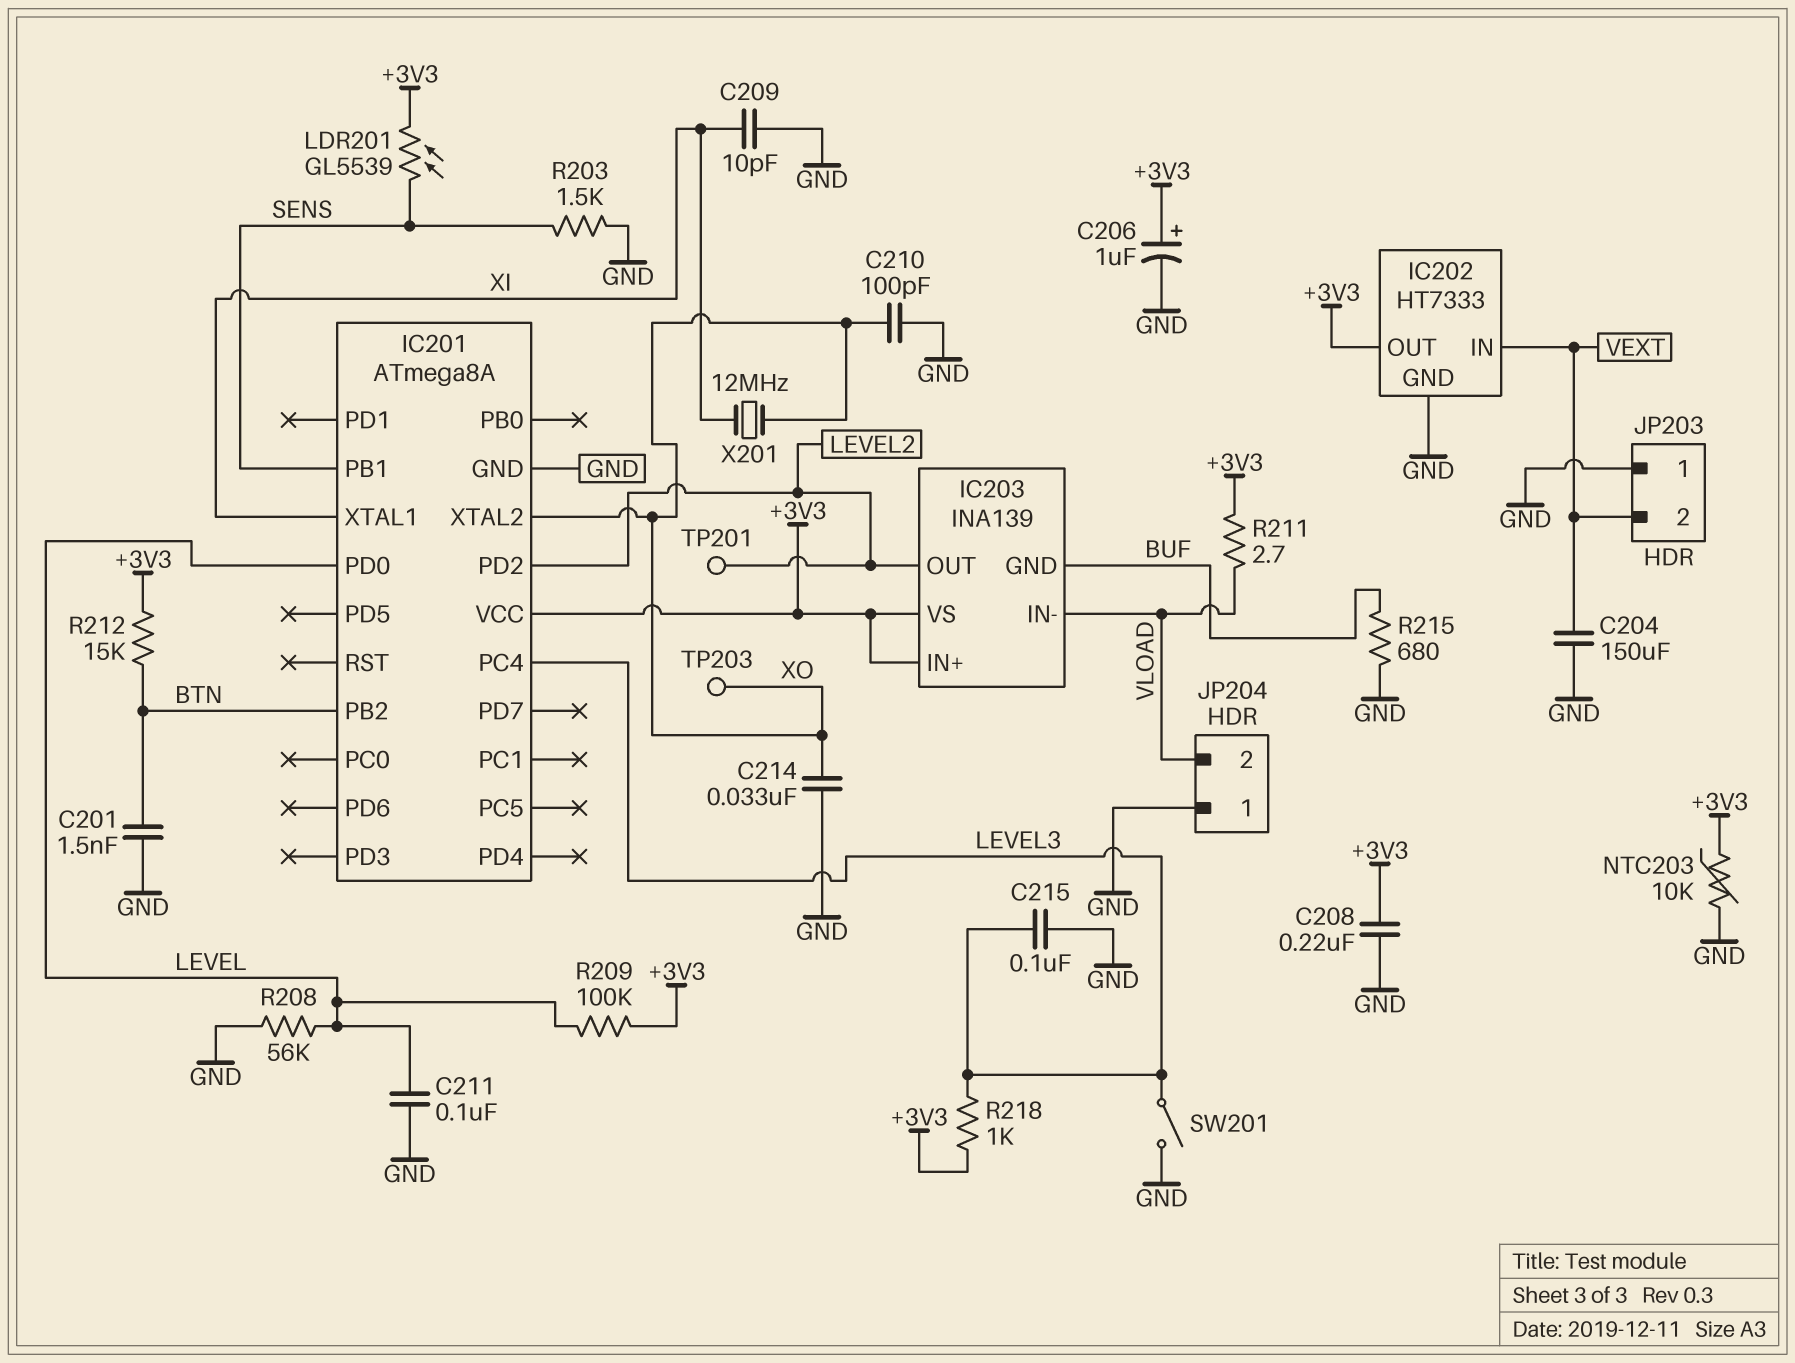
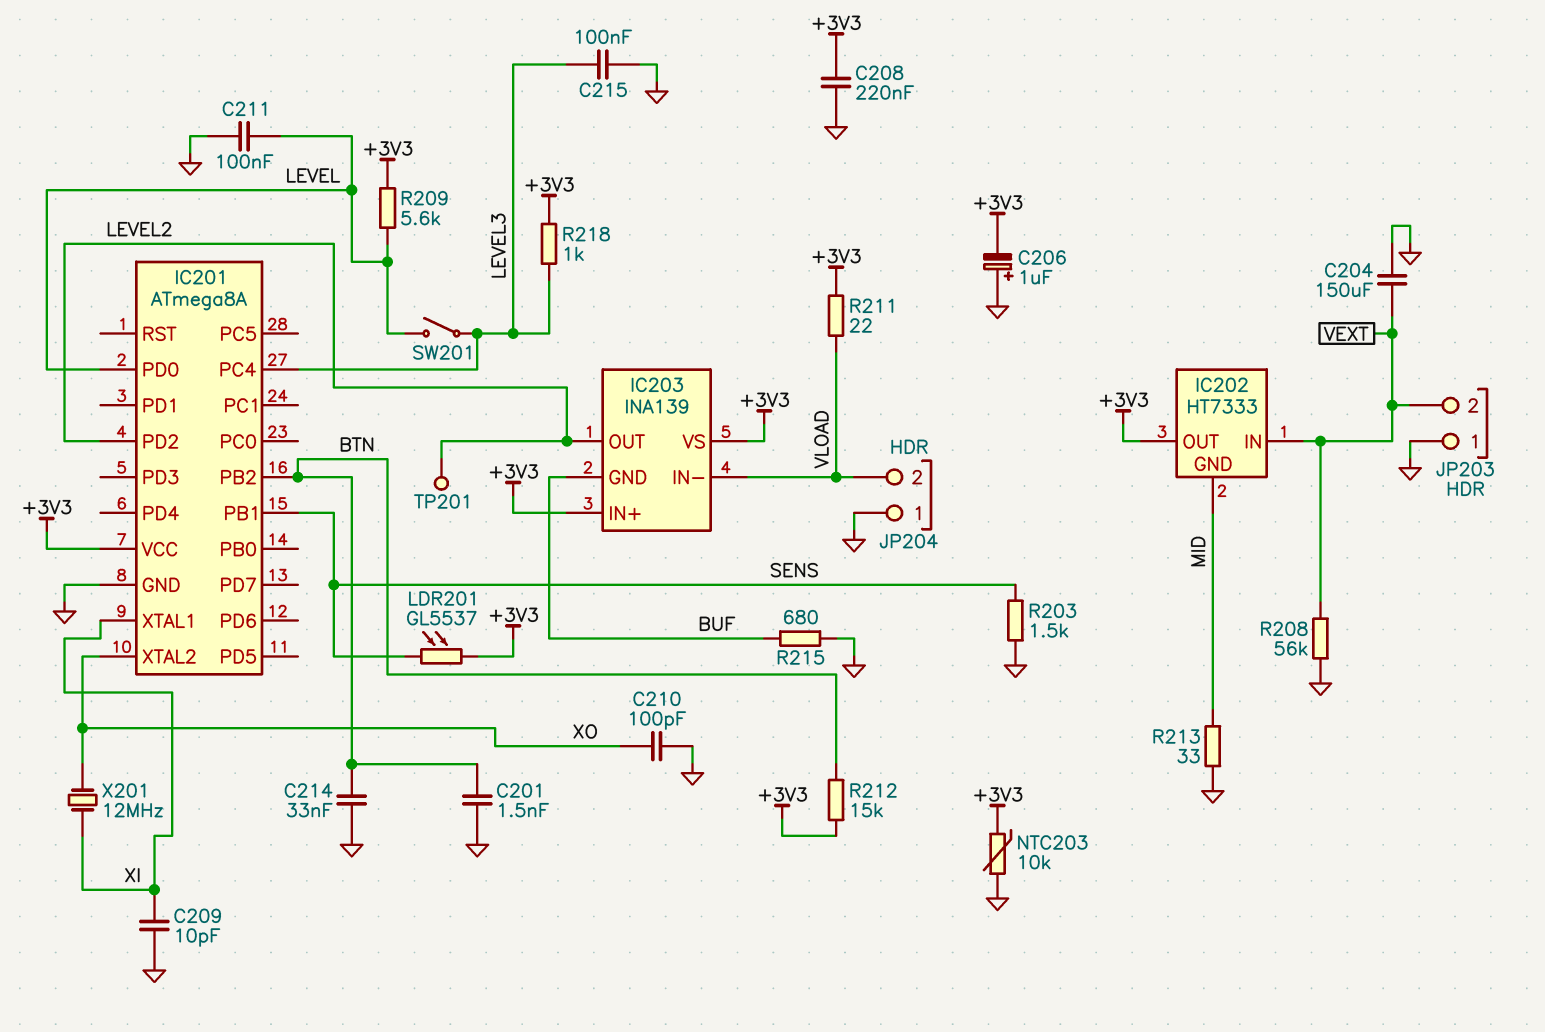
C206: 1uF (plus +3V3, minus GND) -> 1uF (plus GND, minus +3V3)
C214: 33nF (GND, XO) -> 33nF (BTN, GND)
IC202 pin GND: GND -> MID
LDR201: GL5539 (+3V3, SENS) -> GL5537 (+3V3, SENS)
R208: 56k (GND, LEVEL) -> 56k (GND, VEXT)
R209: 100k (+3V3, LEVEL) -> 5.6k (+3V3, LEVEL)
R211: 2.7 (+3V3, VLOAD) -> 22 (+3V3, VLOAD)
R213: none -> 33 (GND, MID)
SW201: switch (GND, LEVEL3) -> switch (LEVEL, LEVEL3)
TP203: test point (XO) -> none

